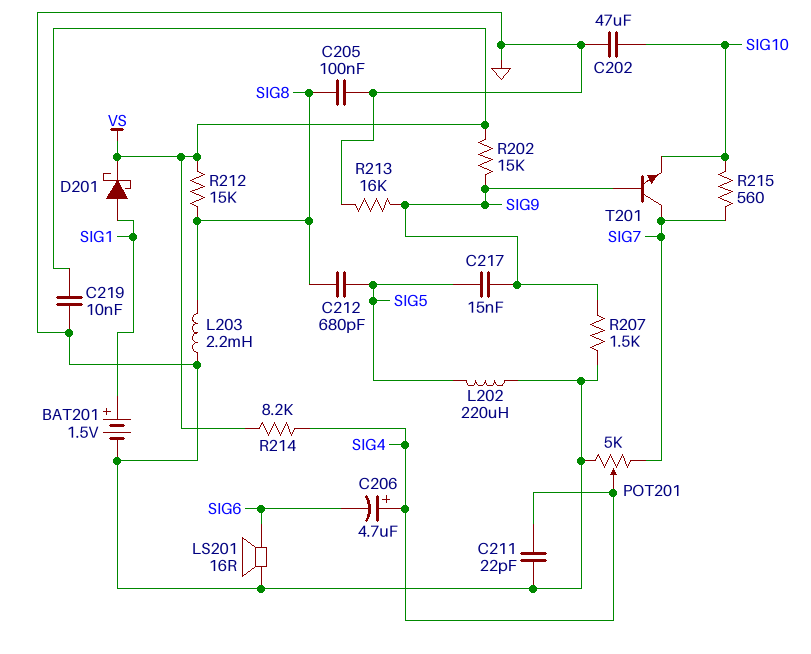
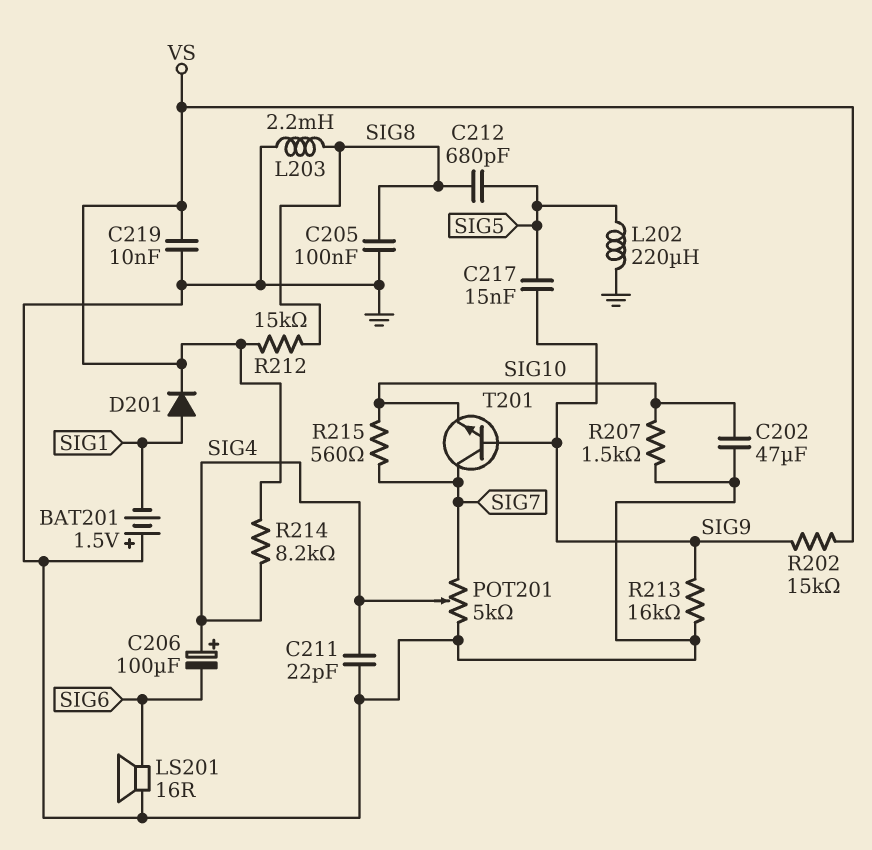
BAT201: 1.5V (plus SIG1, minus GND) -> 1.5V (plus GND, minus SIG1)
C206: 4.7uF (plus SIG4, minus SIG6) -> 100uF (plus SIG4, minus SIG6)
D201: schottky (A SIG1, K VS) -> diode (A SIG1, K VS)
R207: 1.5k (GND, SIG9) -> 1.5k (GND, SIG10)

